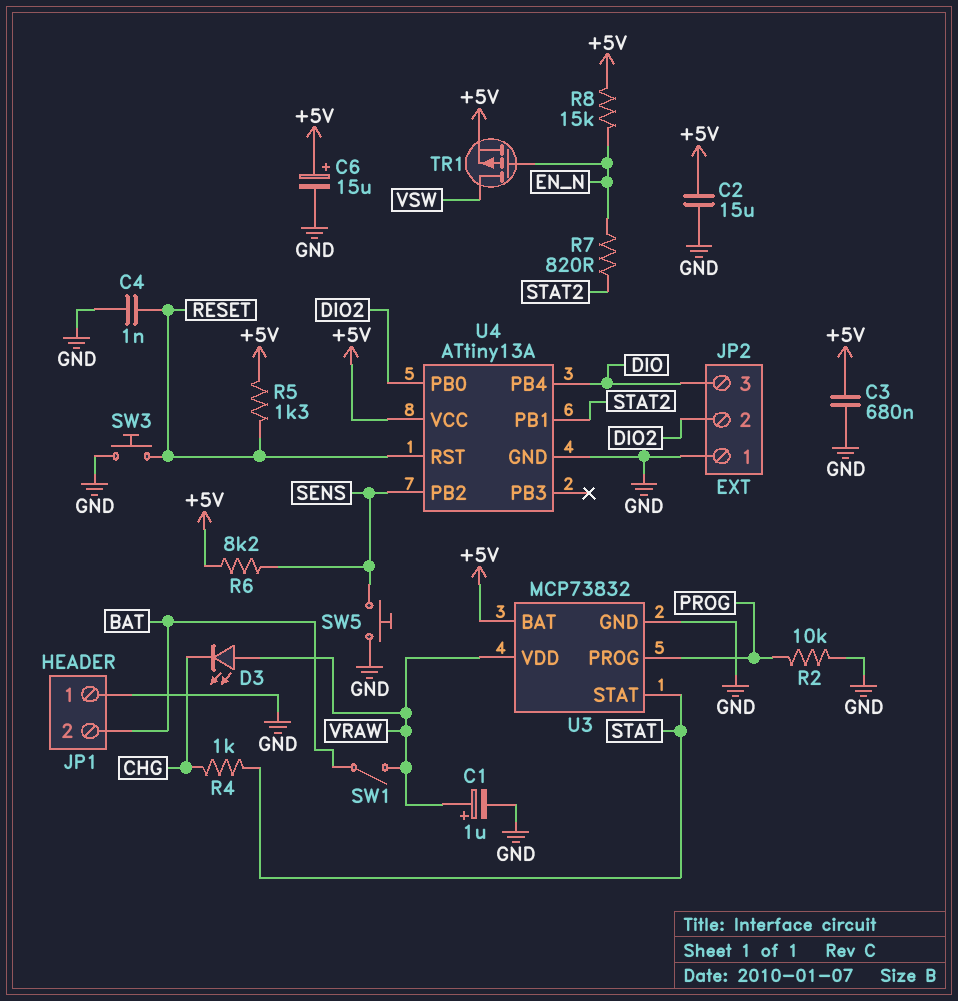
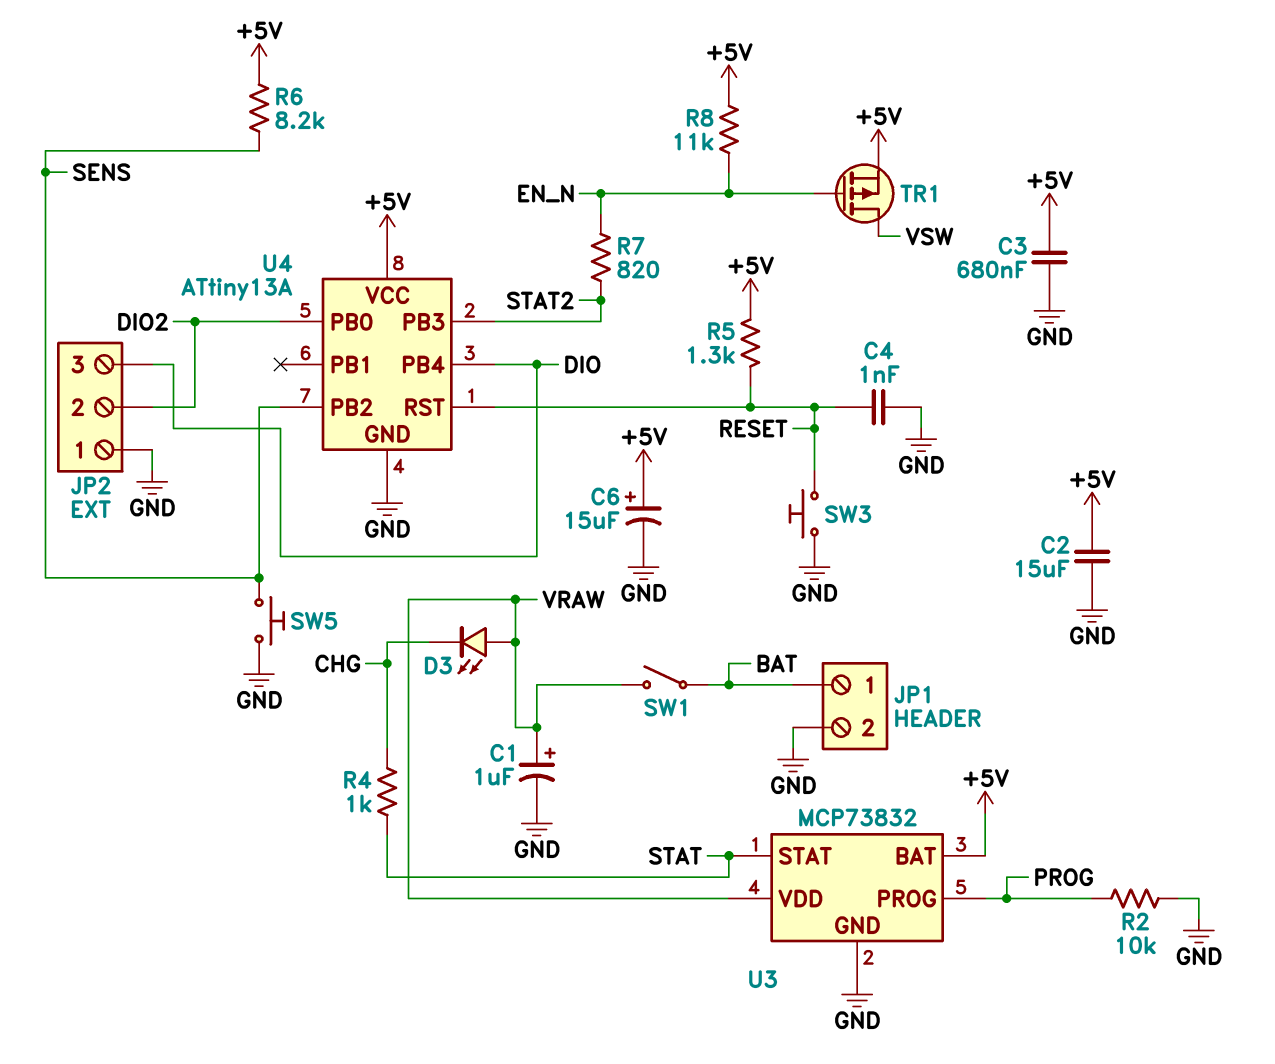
JP1 pin 1: GND -> BAT
JP1 pin 2: BAT -> GND
R8: 15k (+5V, EN_N) -> 11k (+5V, EN_N)
U4 pin PB1: STAT2 -> none
U4 pin PB3: none -> STAT2

